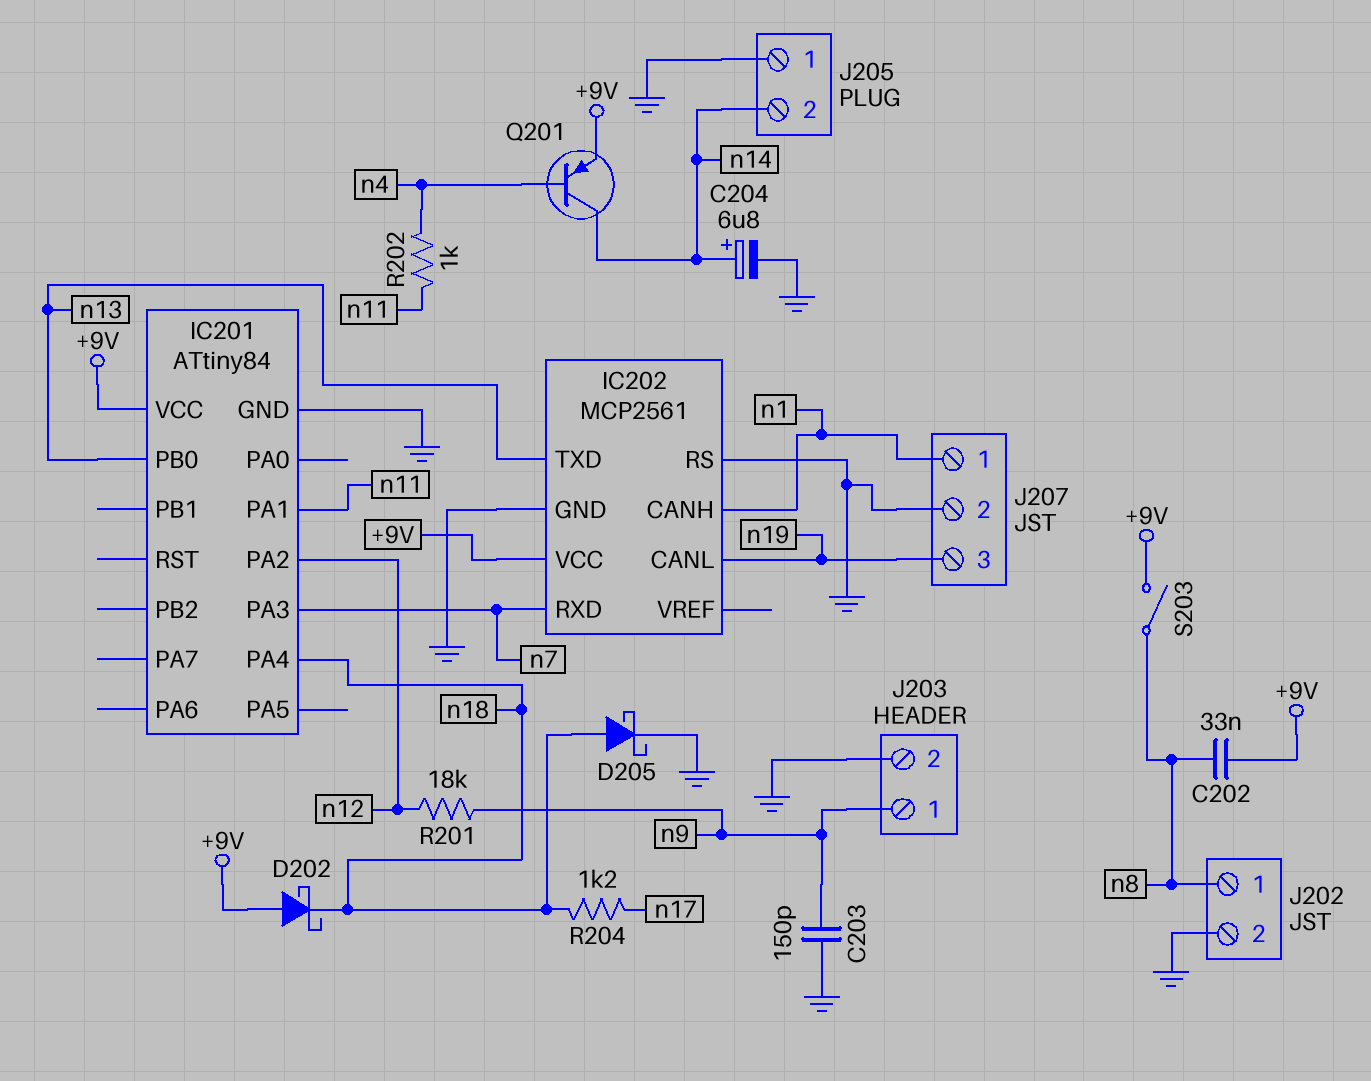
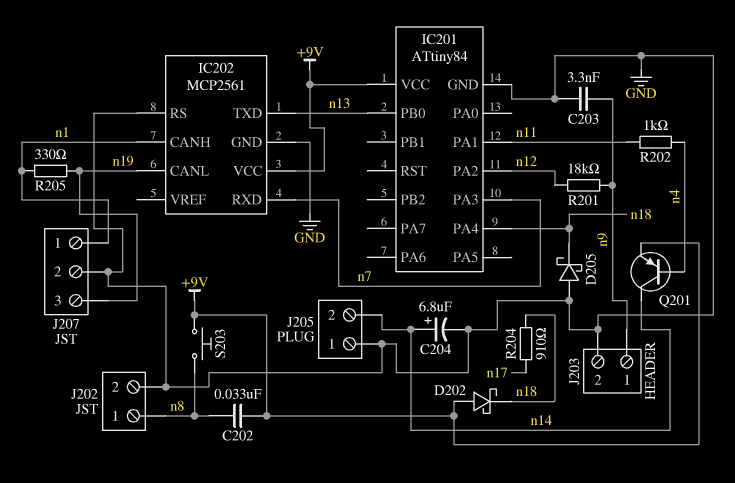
C203: 150pF (GND, n9) -> 3.3nF (GND, n9)
D205: schottky (A n18, K GND) -> schottky (A GND, K n18)
R204: 1.2k (n17, n18) -> 910 (n17, n18)
R205: none -> 330 (n1, n19)
S203: switch (+9V, n8) -> button (+9V, n8)

